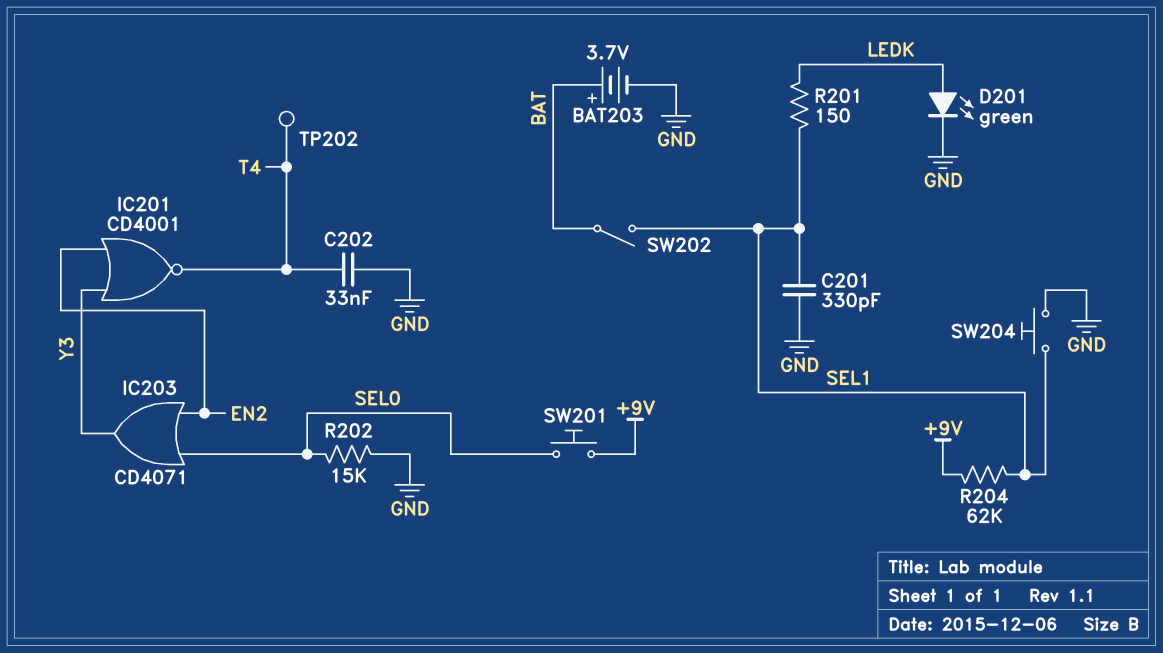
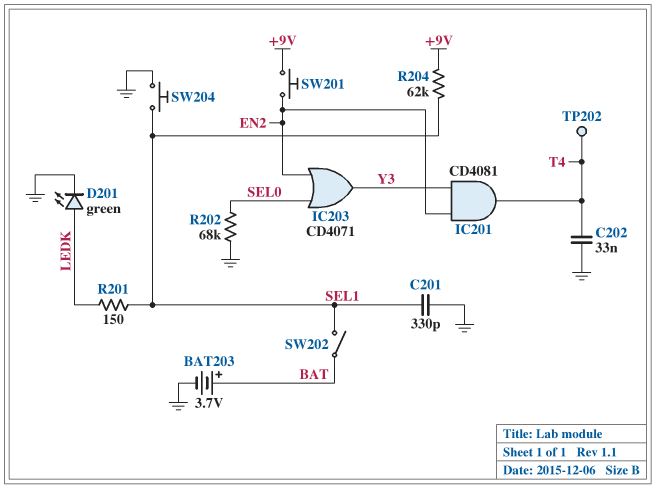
IC201: NOR CD4001 (in EN2, in Y3, out T4) -> AND CD4081 (in EN2, in Y3, out T4)
R202: 15k (GND, SEL0) -> 68k (GND, SEL0)
SW201: button (+9V, SEL0) -> button (+9V, EN2)

